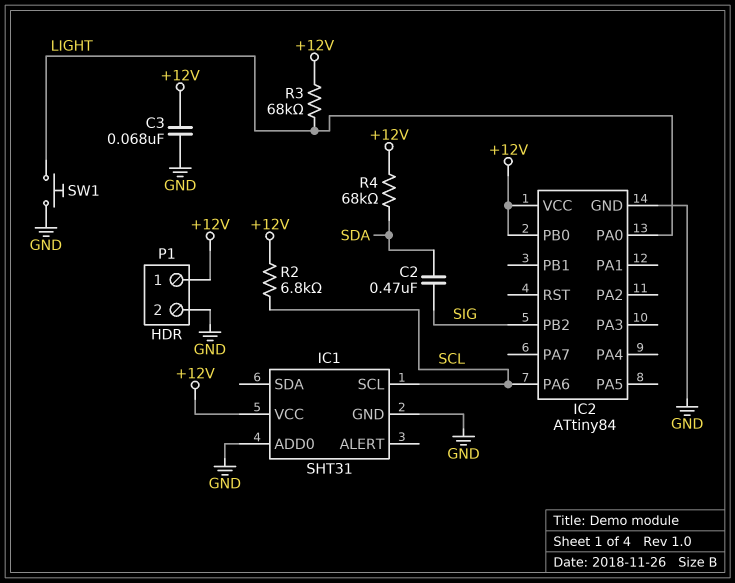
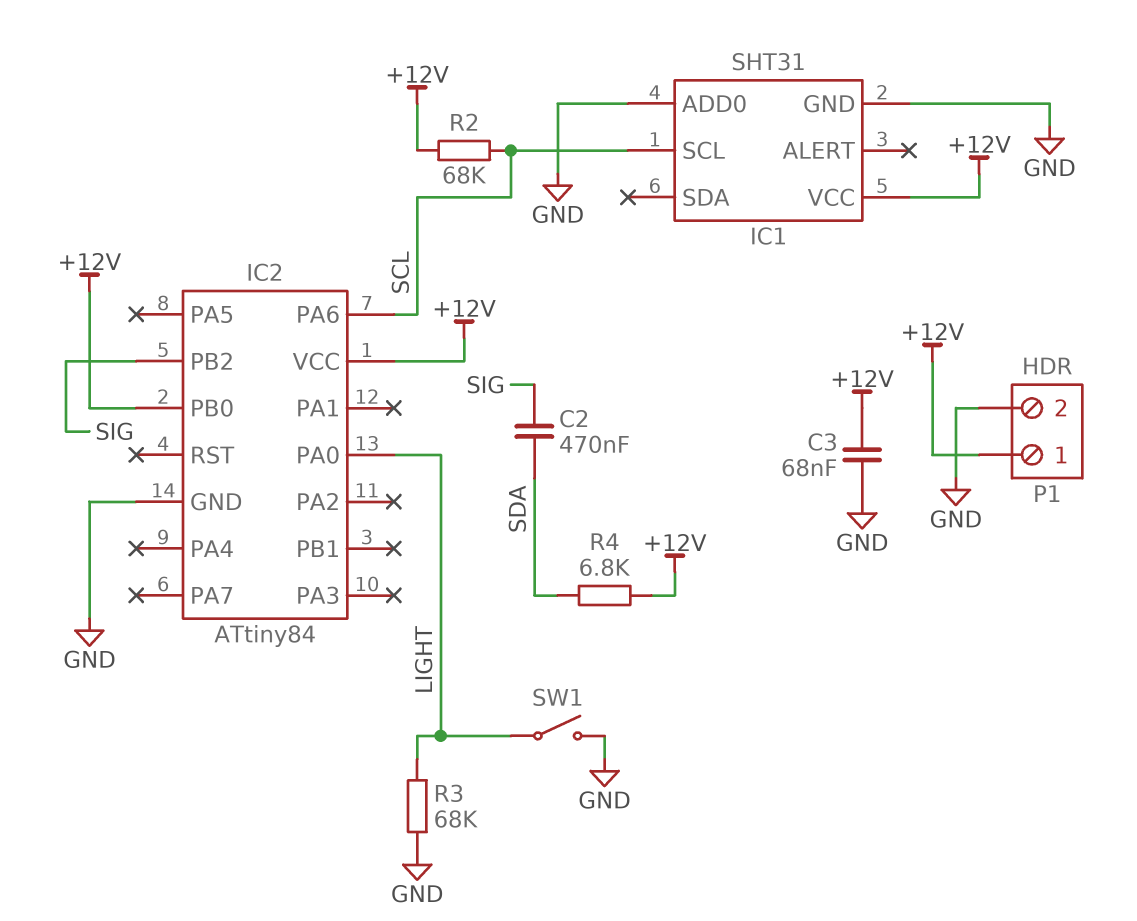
R2: 6.8k (+12V, SCL) -> 68k (+12V, SCL)
R3: 68k (+12V, LIGHT) -> 68k (GND, LIGHT)
R4: 68k (+12V, SDA) -> 6.8k (+12V, SDA)
SW1: button (GND, LIGHT) -> switch (GND, LIGHT)

